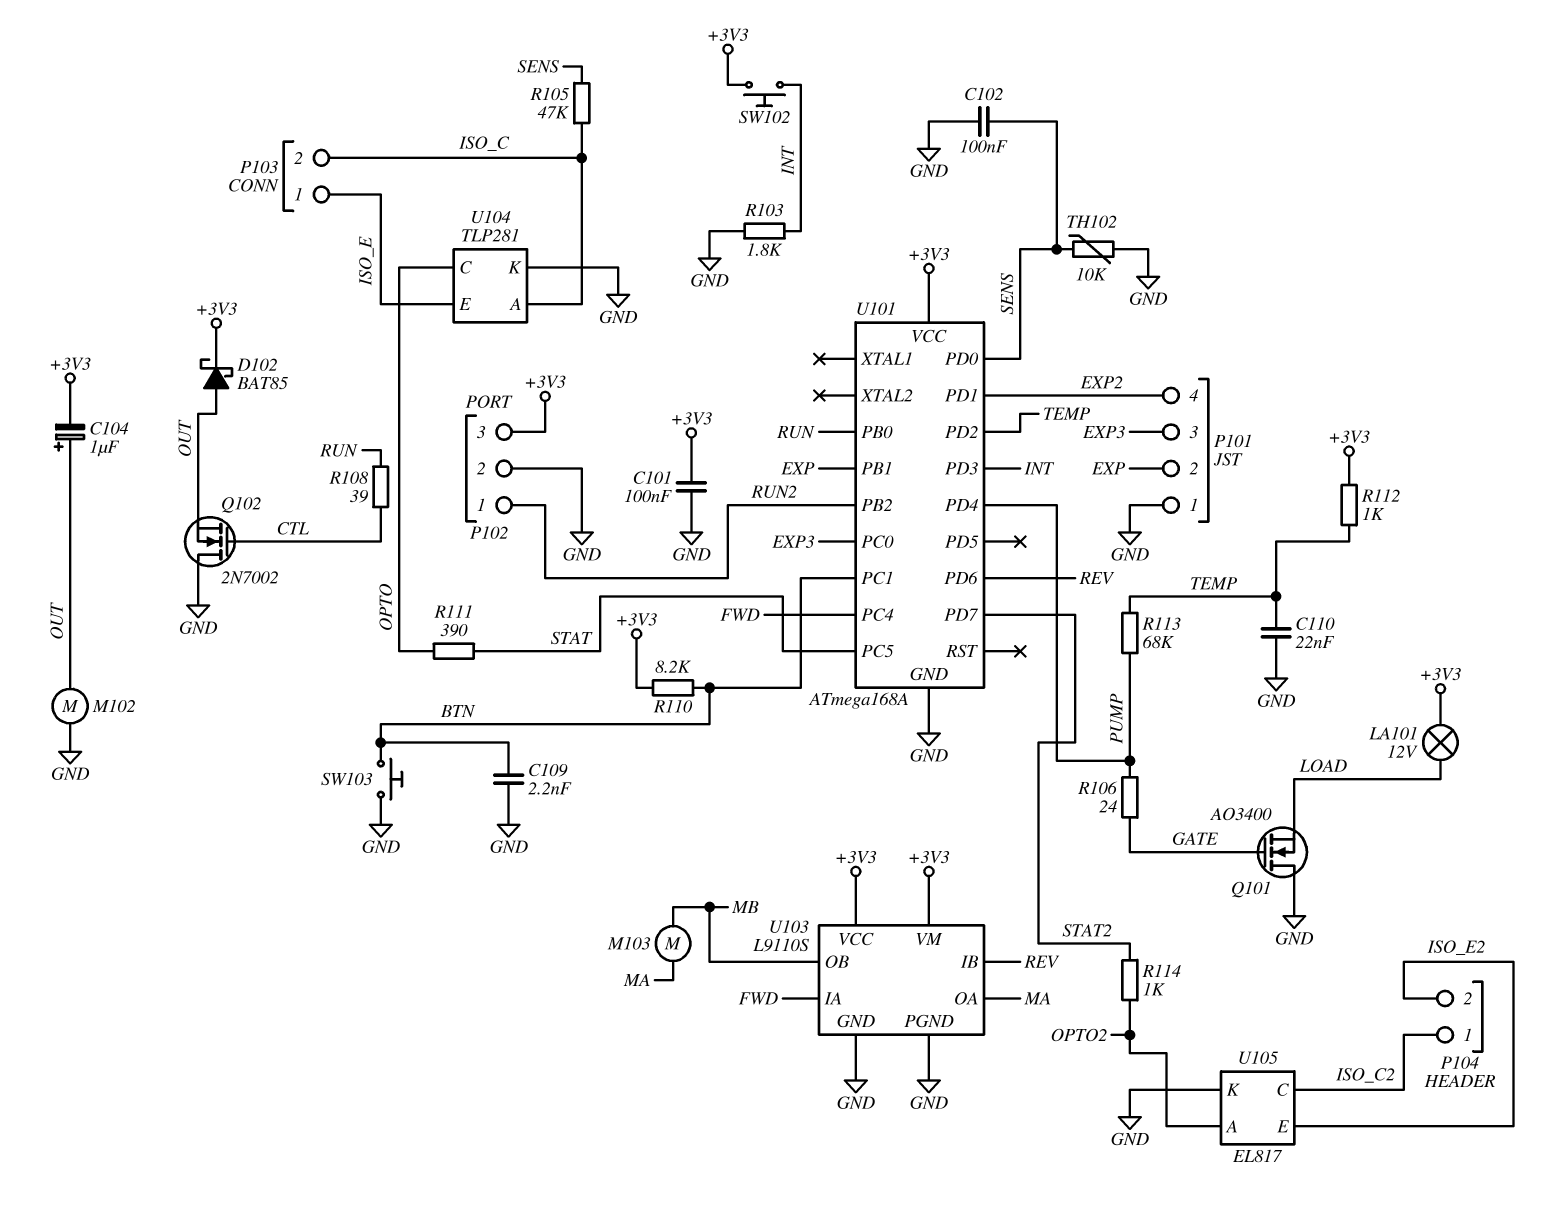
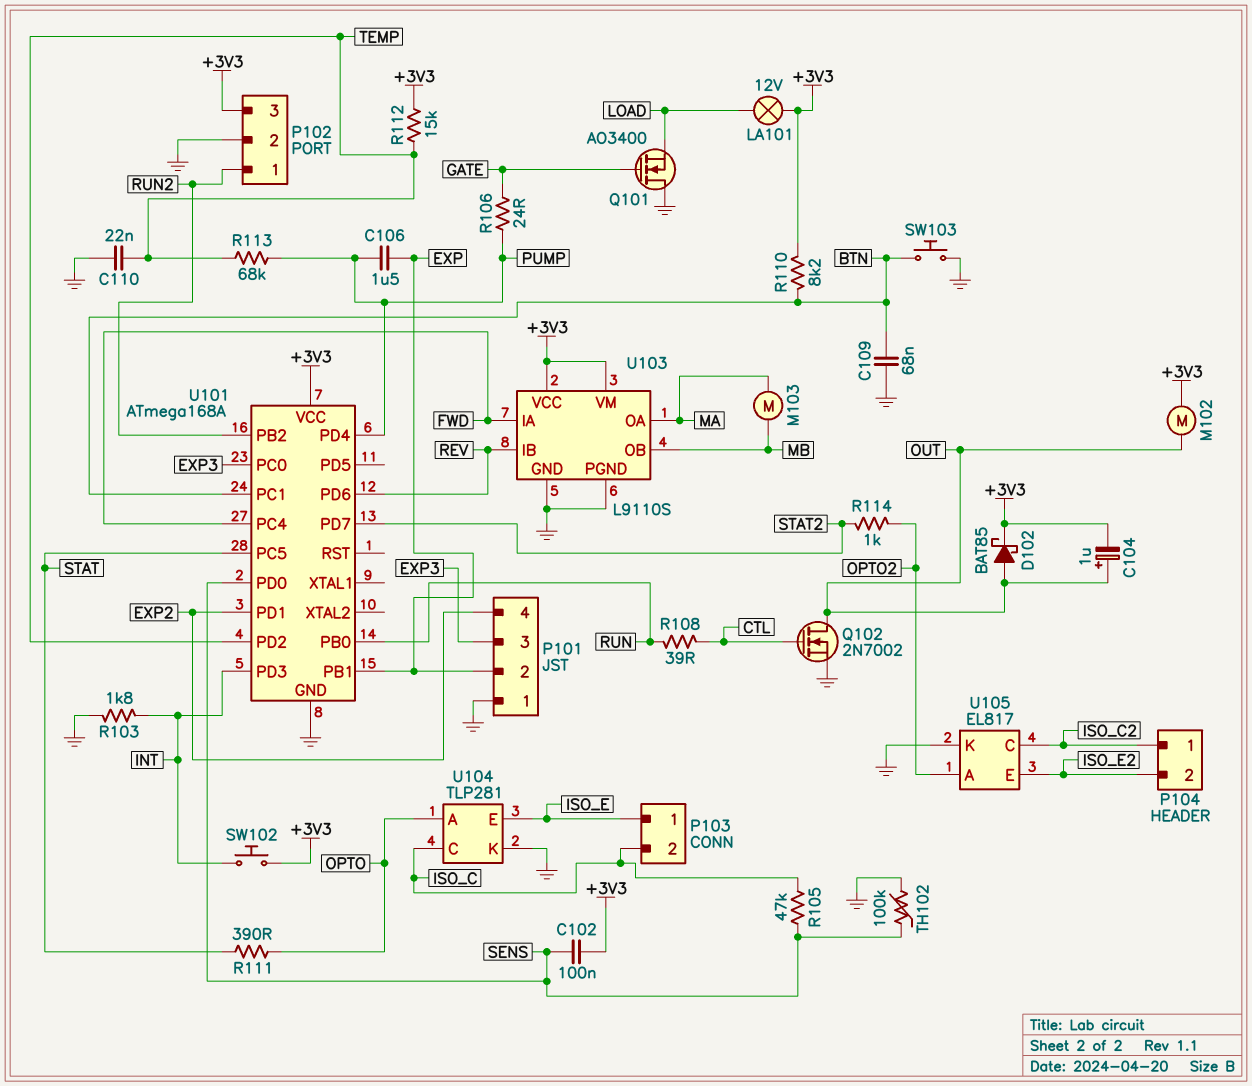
C101: 100nF (+3V3, GND) -> none
C102: 100nF (GND, SENS) -> 100nF (+3V3, SENS)
C106: none -> 1.5uF (EXP, PUMP)
C109: 2.2nF (BTN, GND) -> 68nF (BTN, GND)
M102: motor (GND, OUT) -> motor (+3V3, OUT)
Q102: NMOS 2N7002 (G CTL, D GND, S OUT) -> NMOS 2N7002 (G CTL, D OUT, S GND)
R112: 1k (+3V3, TEMP) -> 15k (+3V3, TEMP)
TH102: 10k (GND, SENS) -> 100k (GND, SENS)
U104 pin A: ISO_C -> OPTO
U104 pin C: OPTO -> ISO_C

